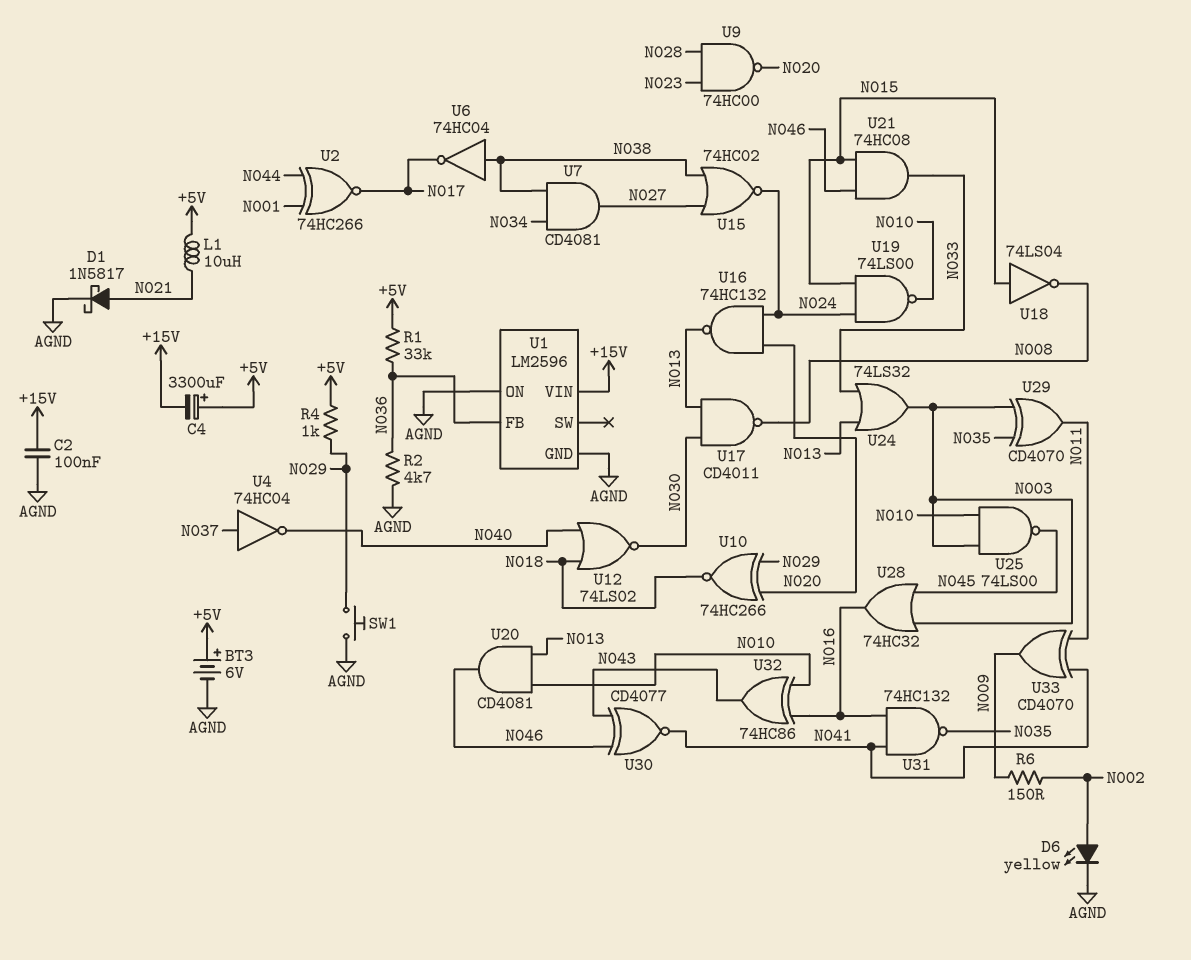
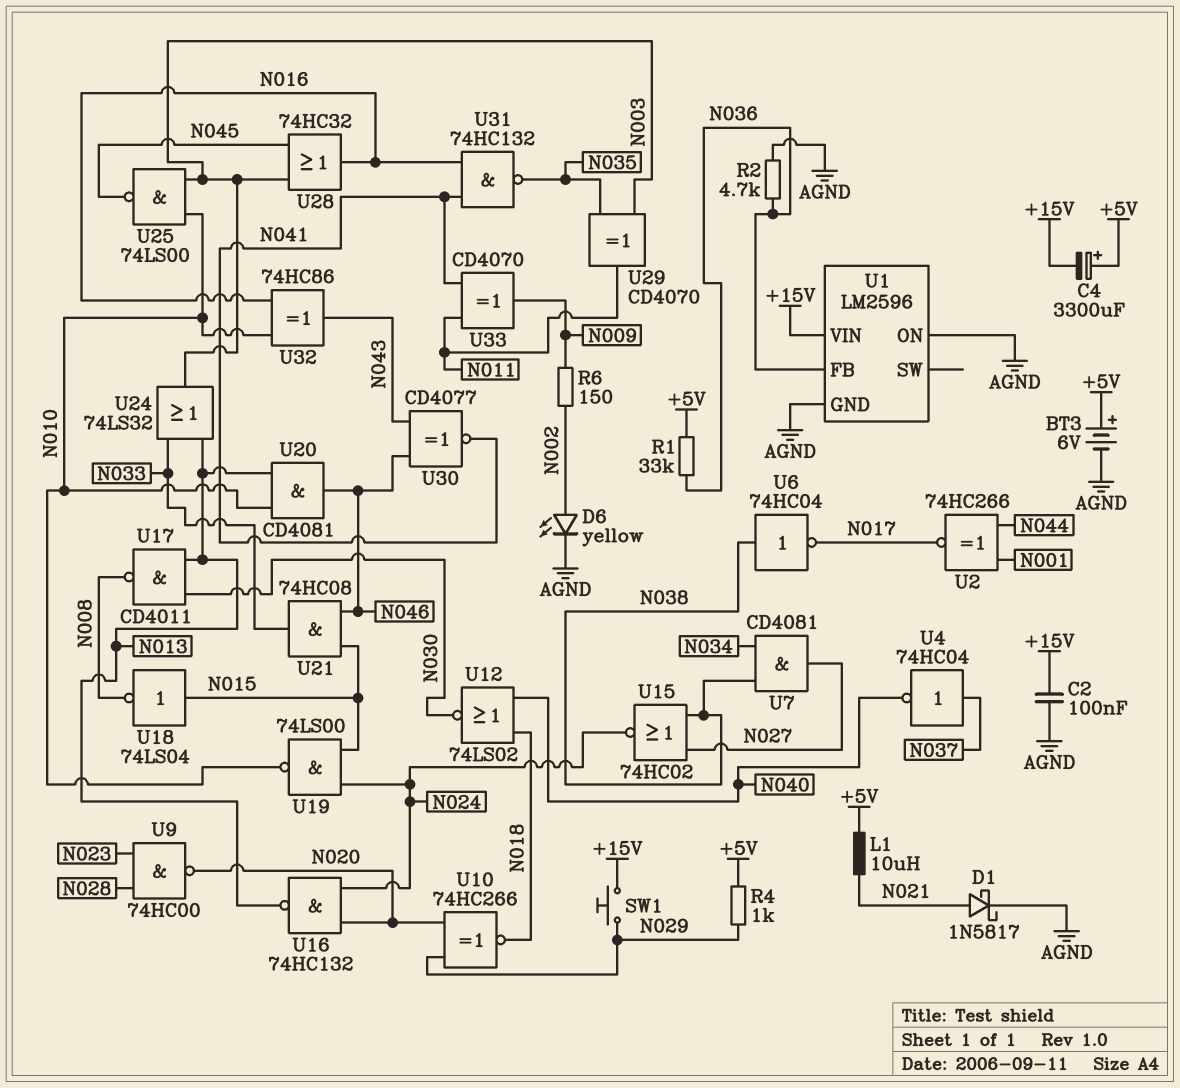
SW1: button (AGND, N029) -> button (+15V, N029)

